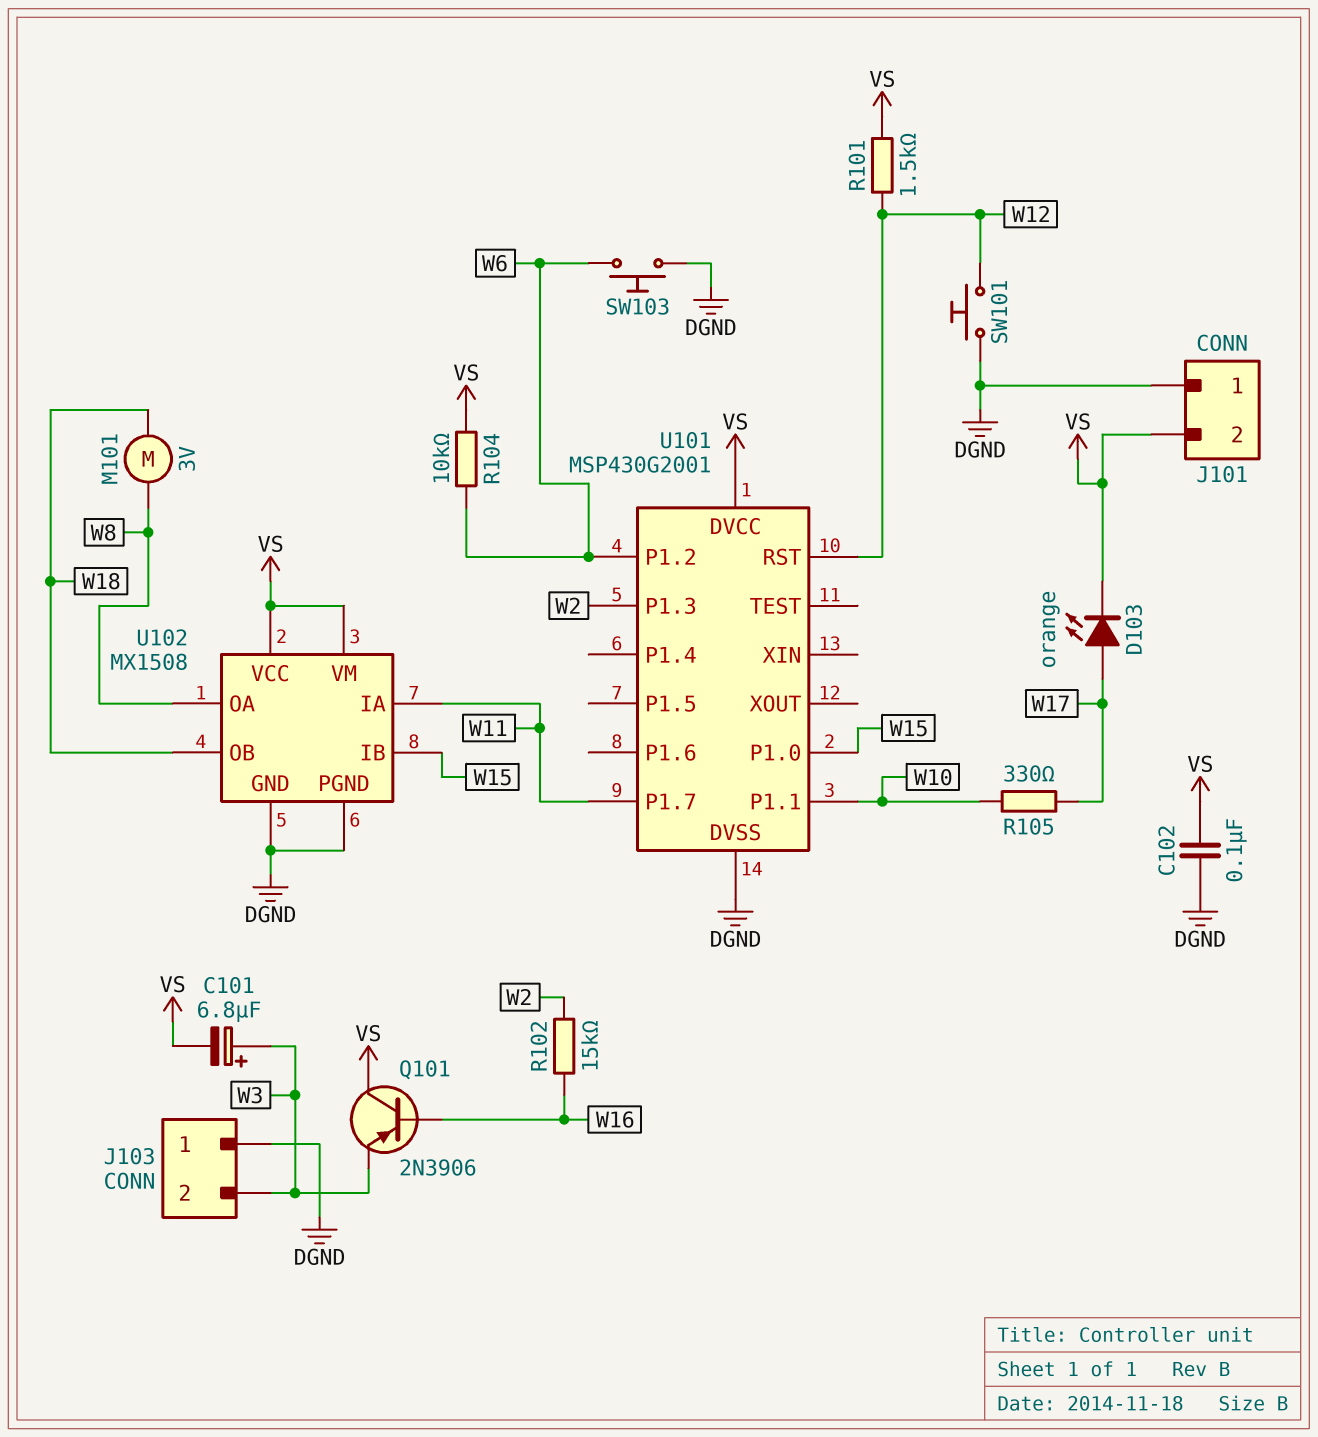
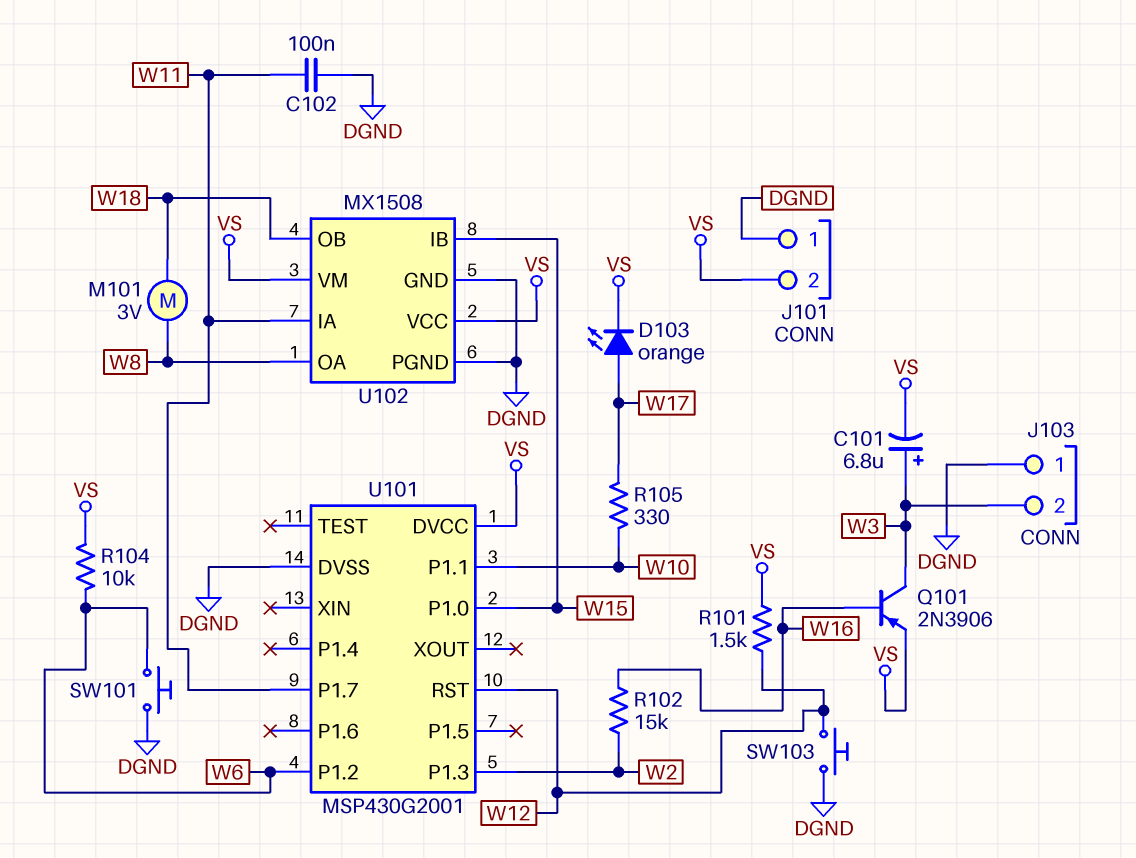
C102: 100nF (DGND, VS) -> 100nF (DGND, W11)
Q101: PNP 2N3906 (B W16, C VS, E W3) -> PNP 2N3906 (B W16, C W3, E VS)
SW101: button (DGND, W12) -> button (DGND, W6)
SW103: button (DGND, W6) -> button (DGND, W12)

